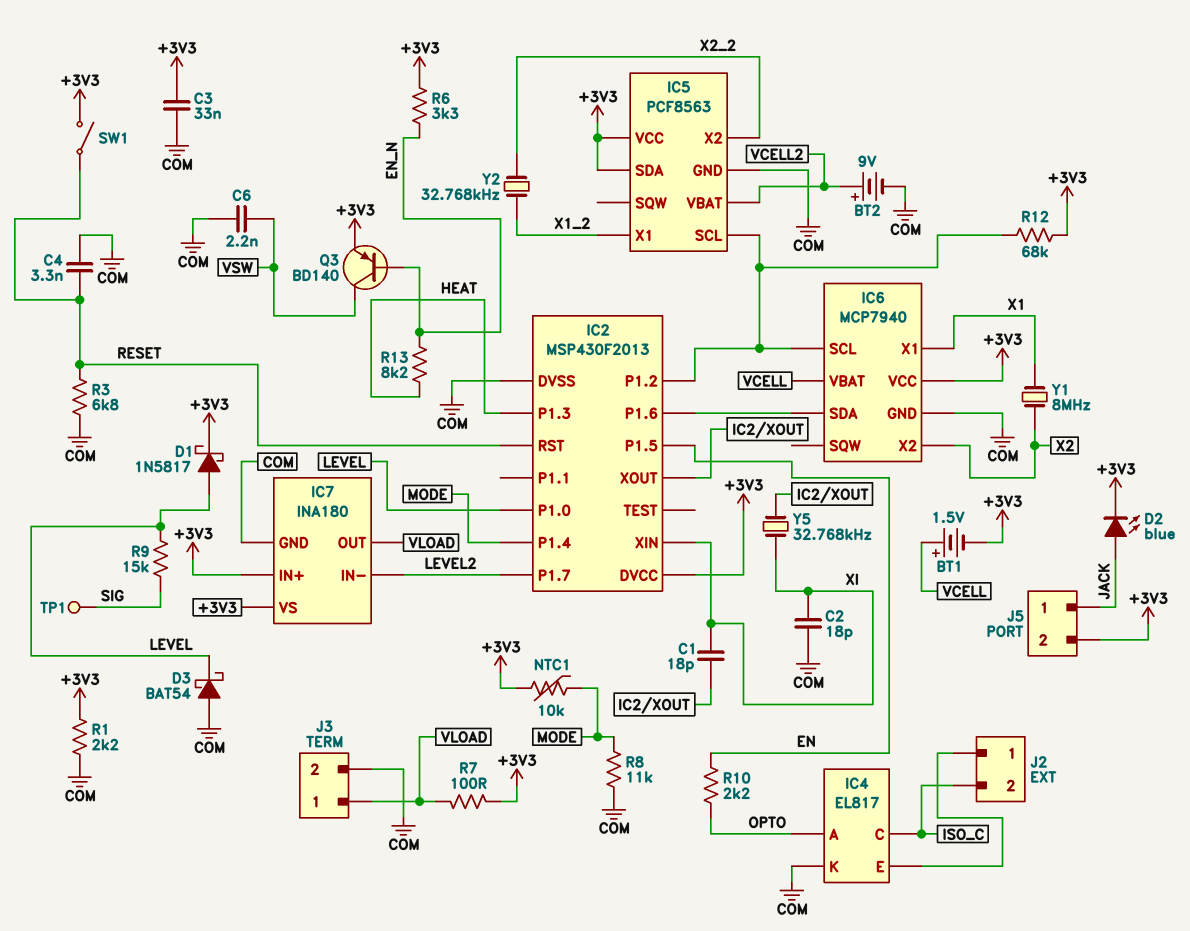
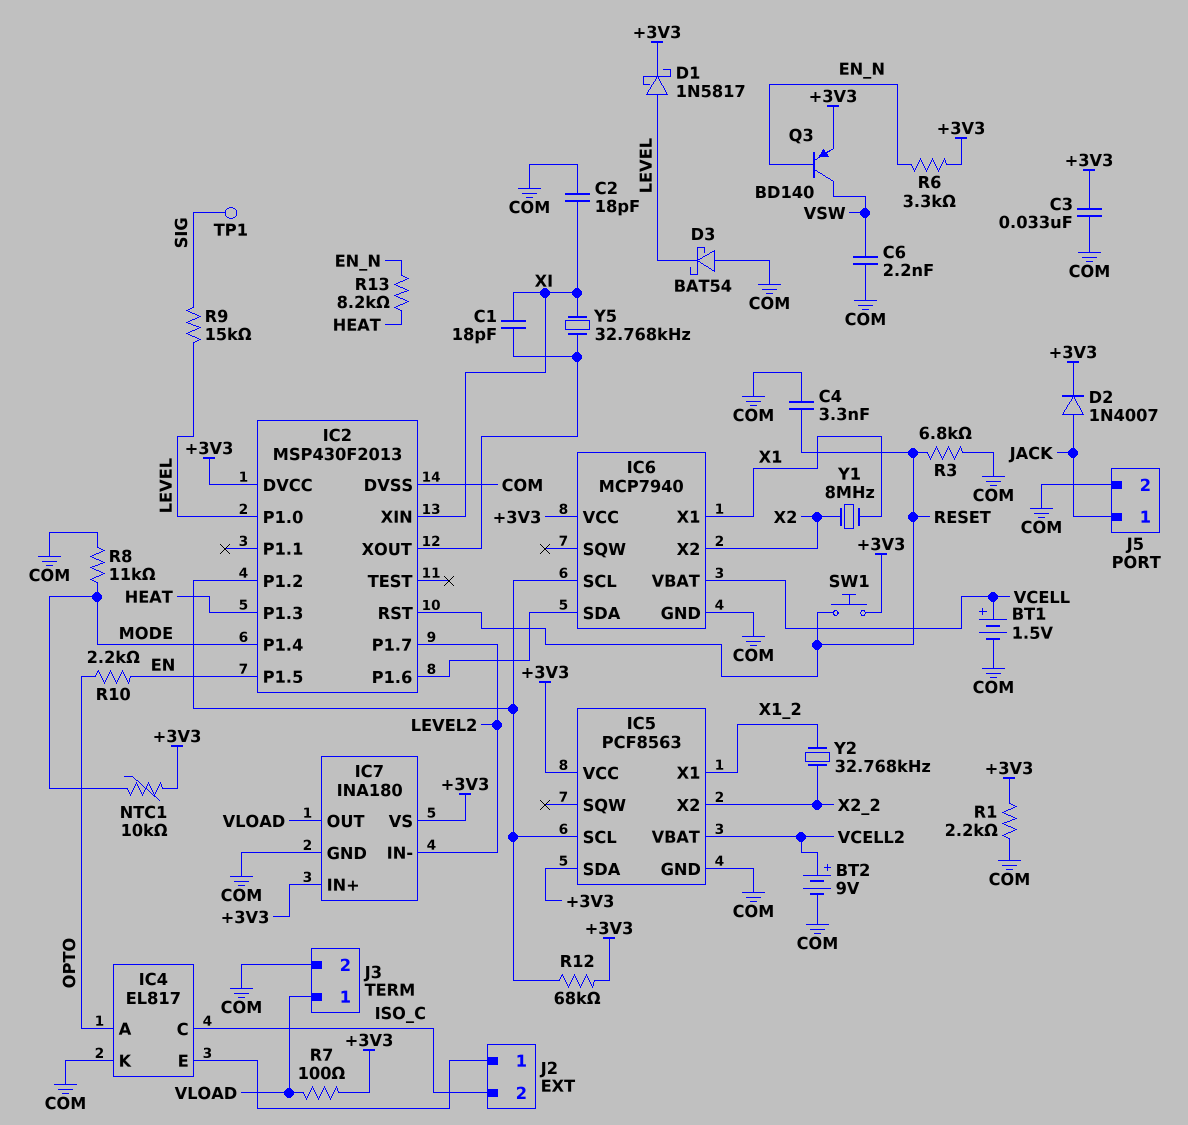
BT1: 1.5V (plus VCELL, minus +3V3) -> 1.5V (plus VCELL, minus COM)
D2: LED blue (A JACK, K +3V3) -> diode 1N4007 (A JACK, K +3V3)
J5 pin 2: +3V3 -> COM
SW1: switch (+3V3, RESET) -> button (+3V3, RESET)

